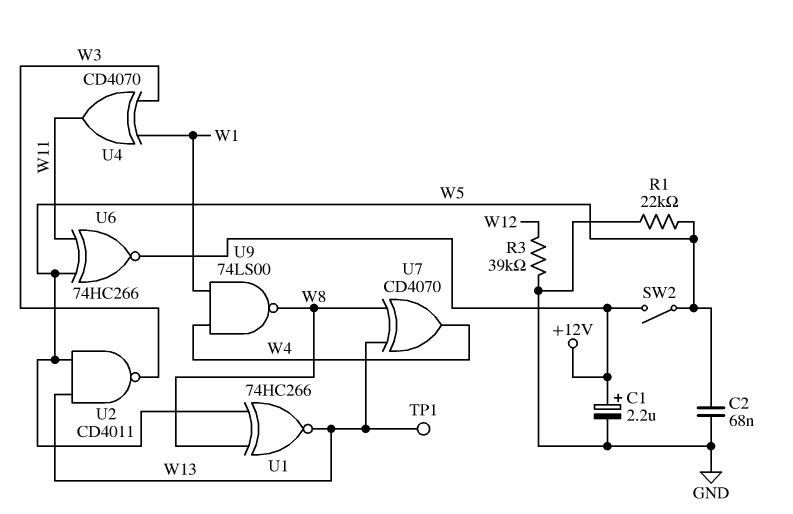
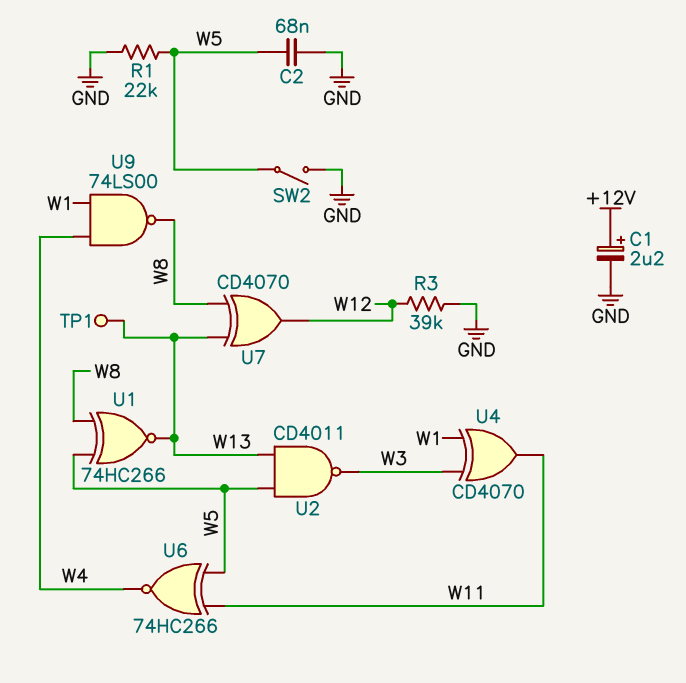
SW2: switch (+12V, W5) -> switch (GND, W5)
U6: XNOR 74HC266 (in W5, in W11, out +12V) -> XNOR 74HC266 (in W5, in W11, out W4)
U7: XOR CD4070 (in W8, in W13, out W4) -> XOR CD4070 (in W8, in W13, out W12)

